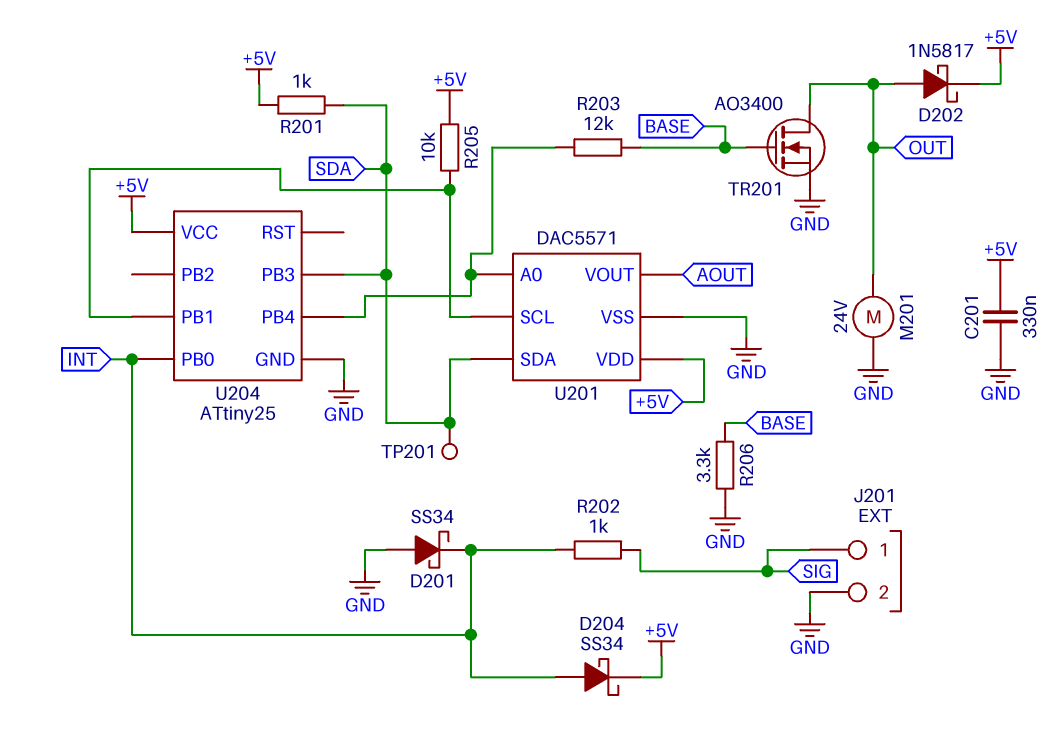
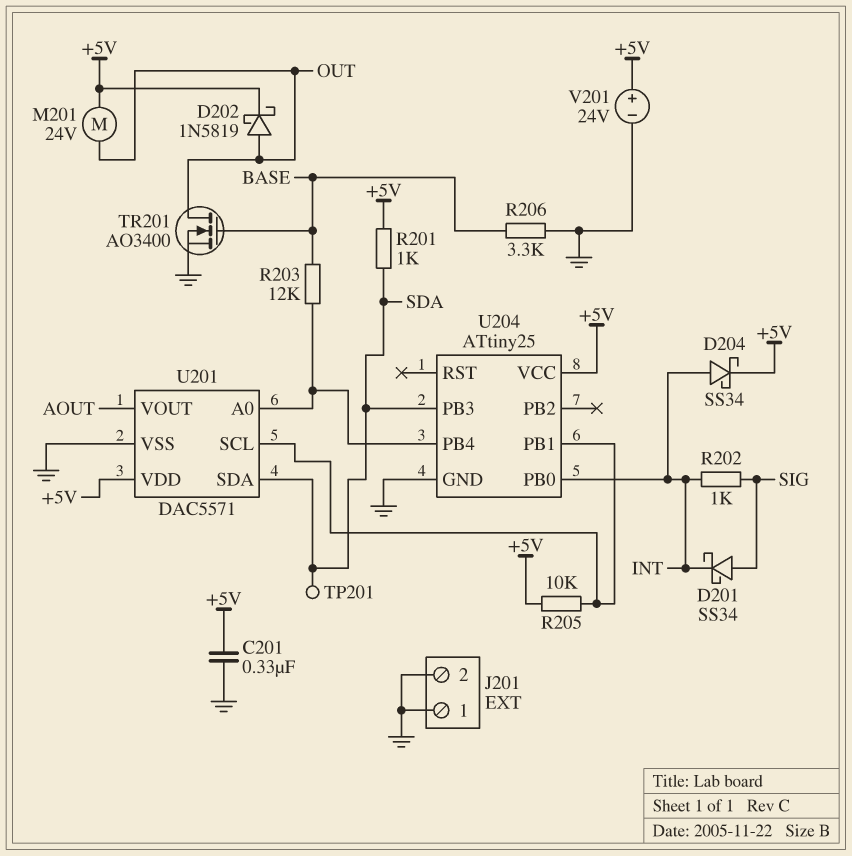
D201: schottky SS34 (A GND, K INT) -> schottky SS34 (A SIG, K INT)
D202: schottky 1N5817 (A OUT, K +5V) -> schottky 1N5819 (A OUT, K +5V)
J201 pin 1: SIG -> GND
M201: motor 24V (GND, OUT) -> motor 24V (+5V, OUT)
V201: none -> 24V (plus +5V, minus GND)

